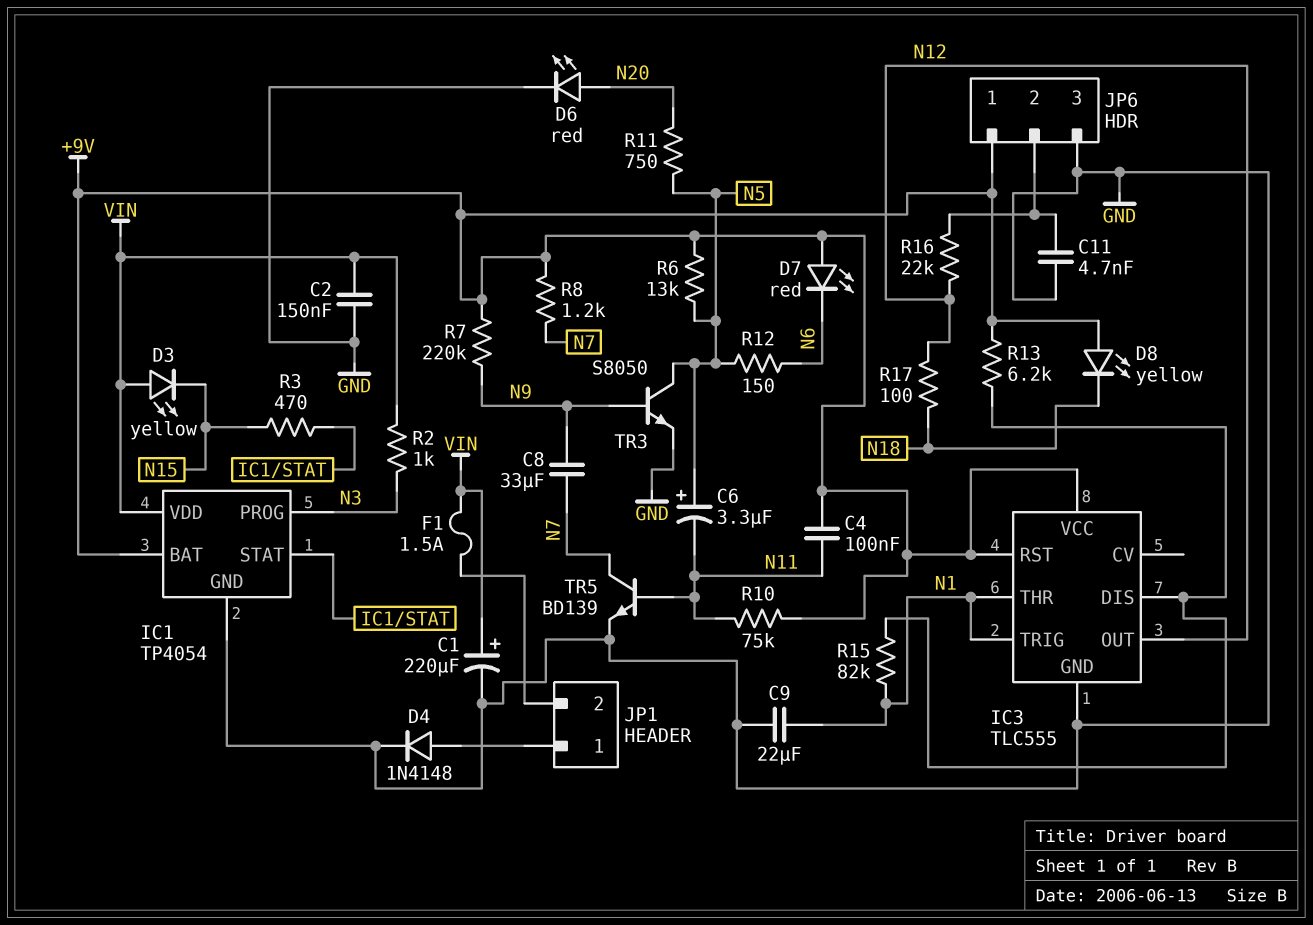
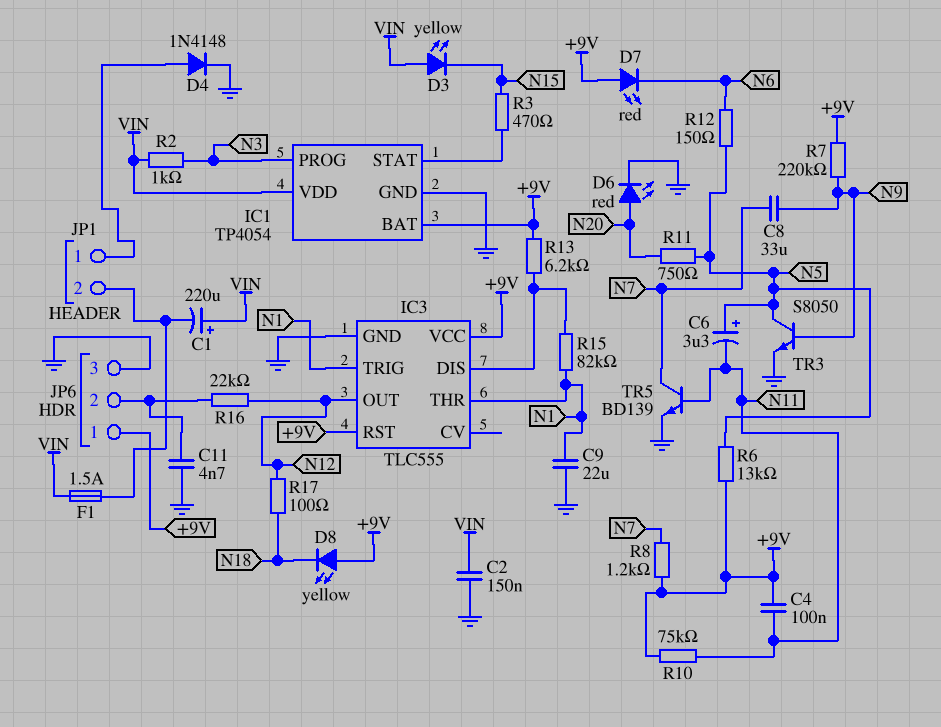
C1: 220uF (plus VIN, minus GND) -> 220uF (plus VIN, minus JP1/2)

